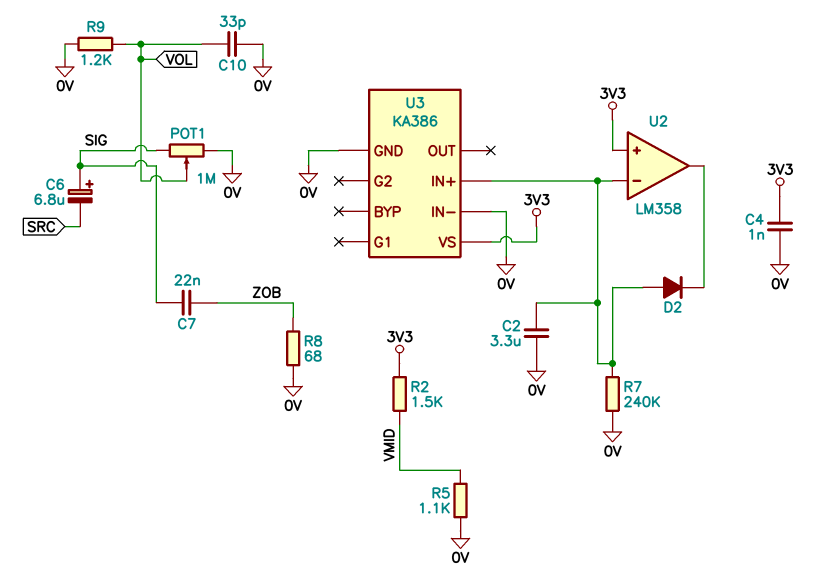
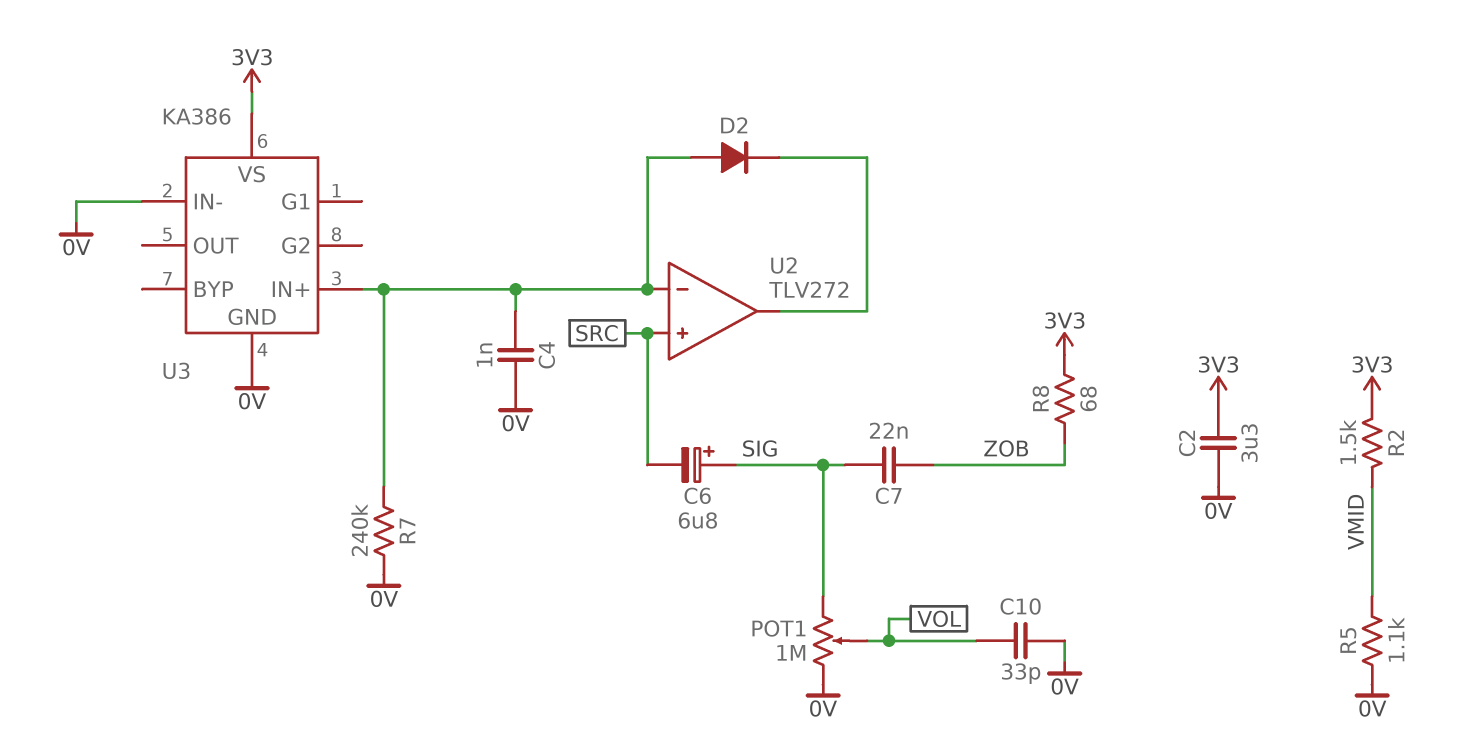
C2: 3.3uF (0V, U2/in-) -> 3.3uF (0V, 3V3)
C4: 1nF (0V, 3V3) -> 1nF (0V, U2/in-)
R8: 68 (0V, ZOB) -> 68 (3V3, ZOB)
R9: 1.2k (0V, VOL) -> none
U2: LM358 -> TLV272
U2 pin in+: 3V3 -> SRC

